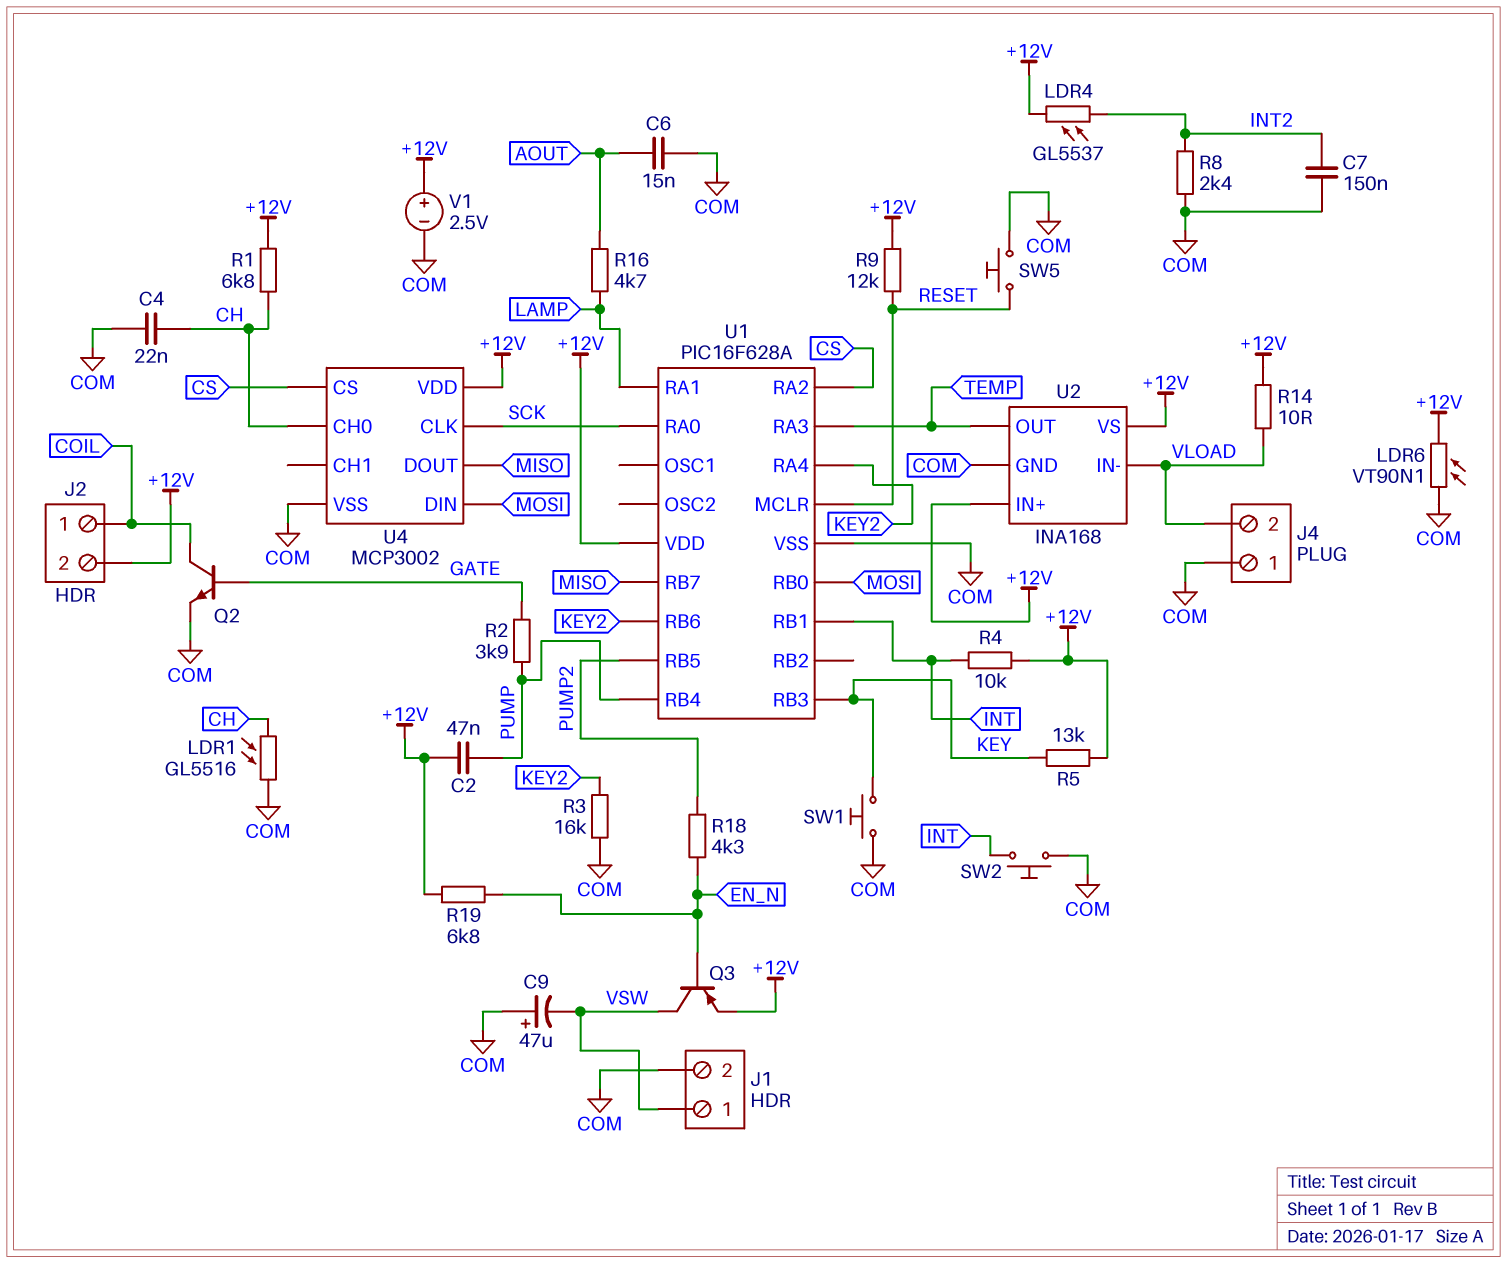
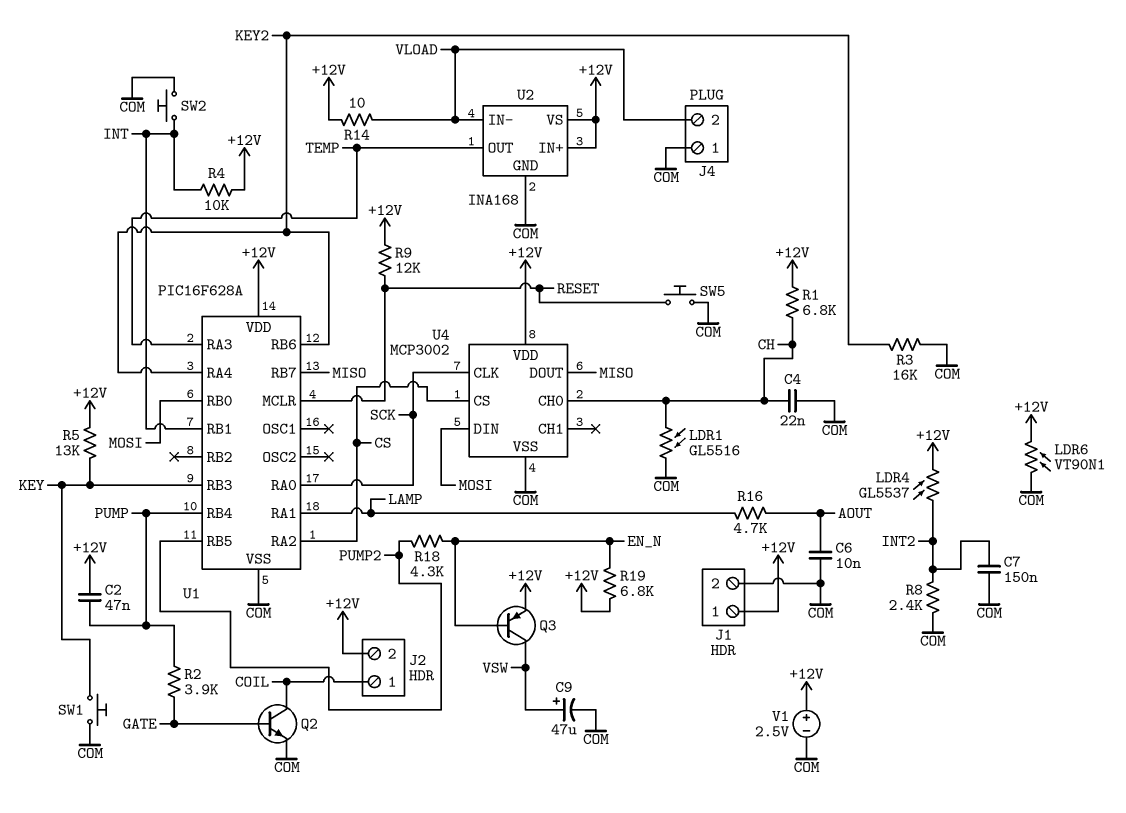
C6: 15nF (AOUT, COM) -> 10nF (AOUT, COM)
C9: 47uF (plus COM, minus VSW) -> 47uF (plus VSW, minus COM)
J1 pin 1: VSW -> +12V

